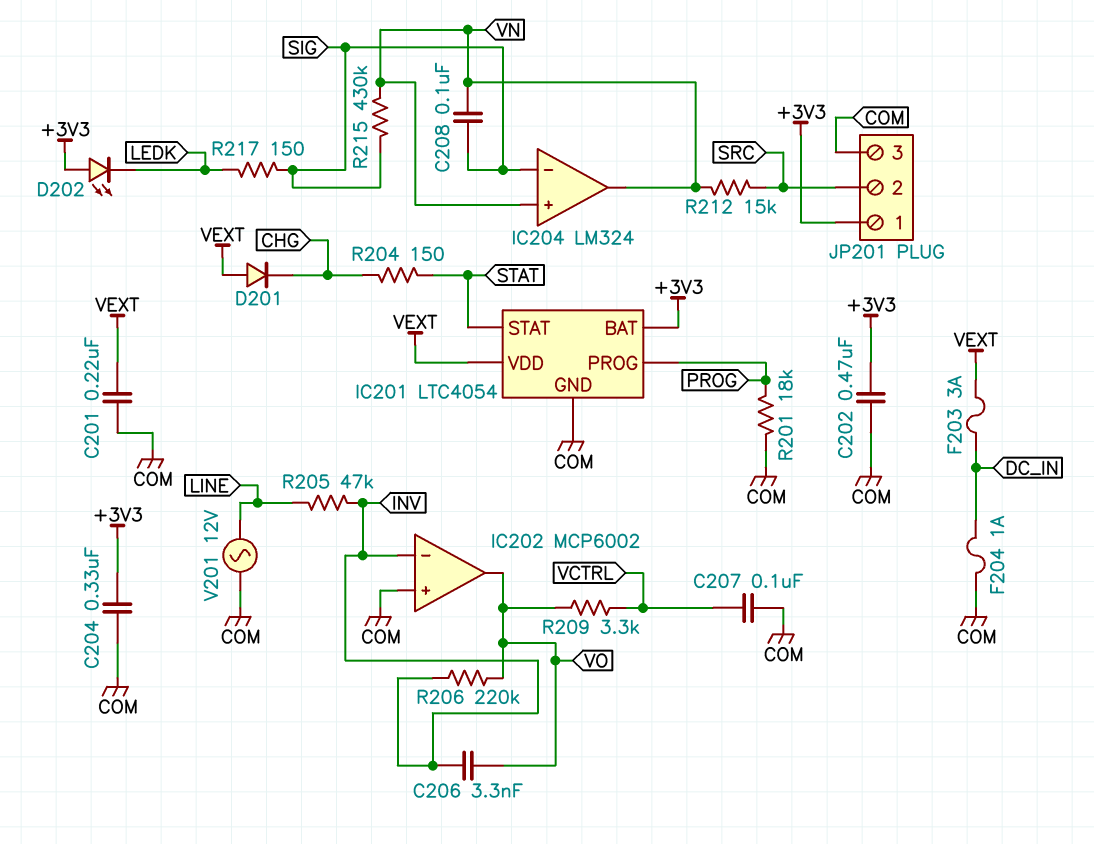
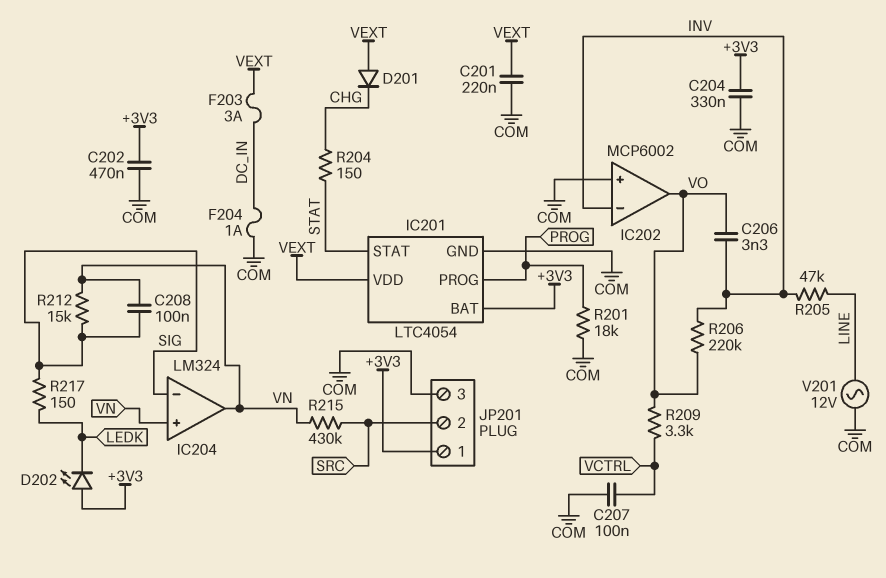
R212: 15k (SRC, VN) -> 15k (SIG, VN)
R215: 430k (SIG, VN) -> 430k (SRC, VN)

